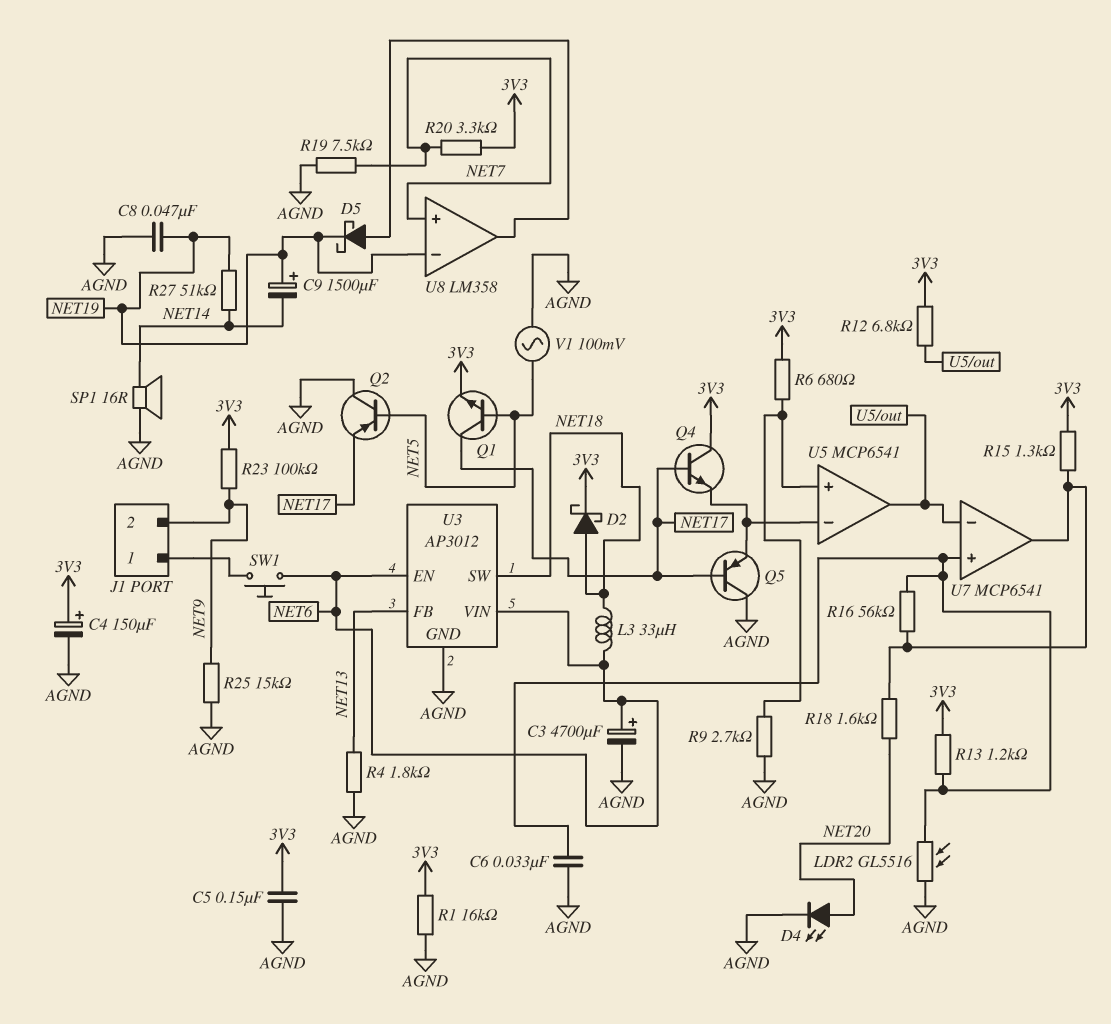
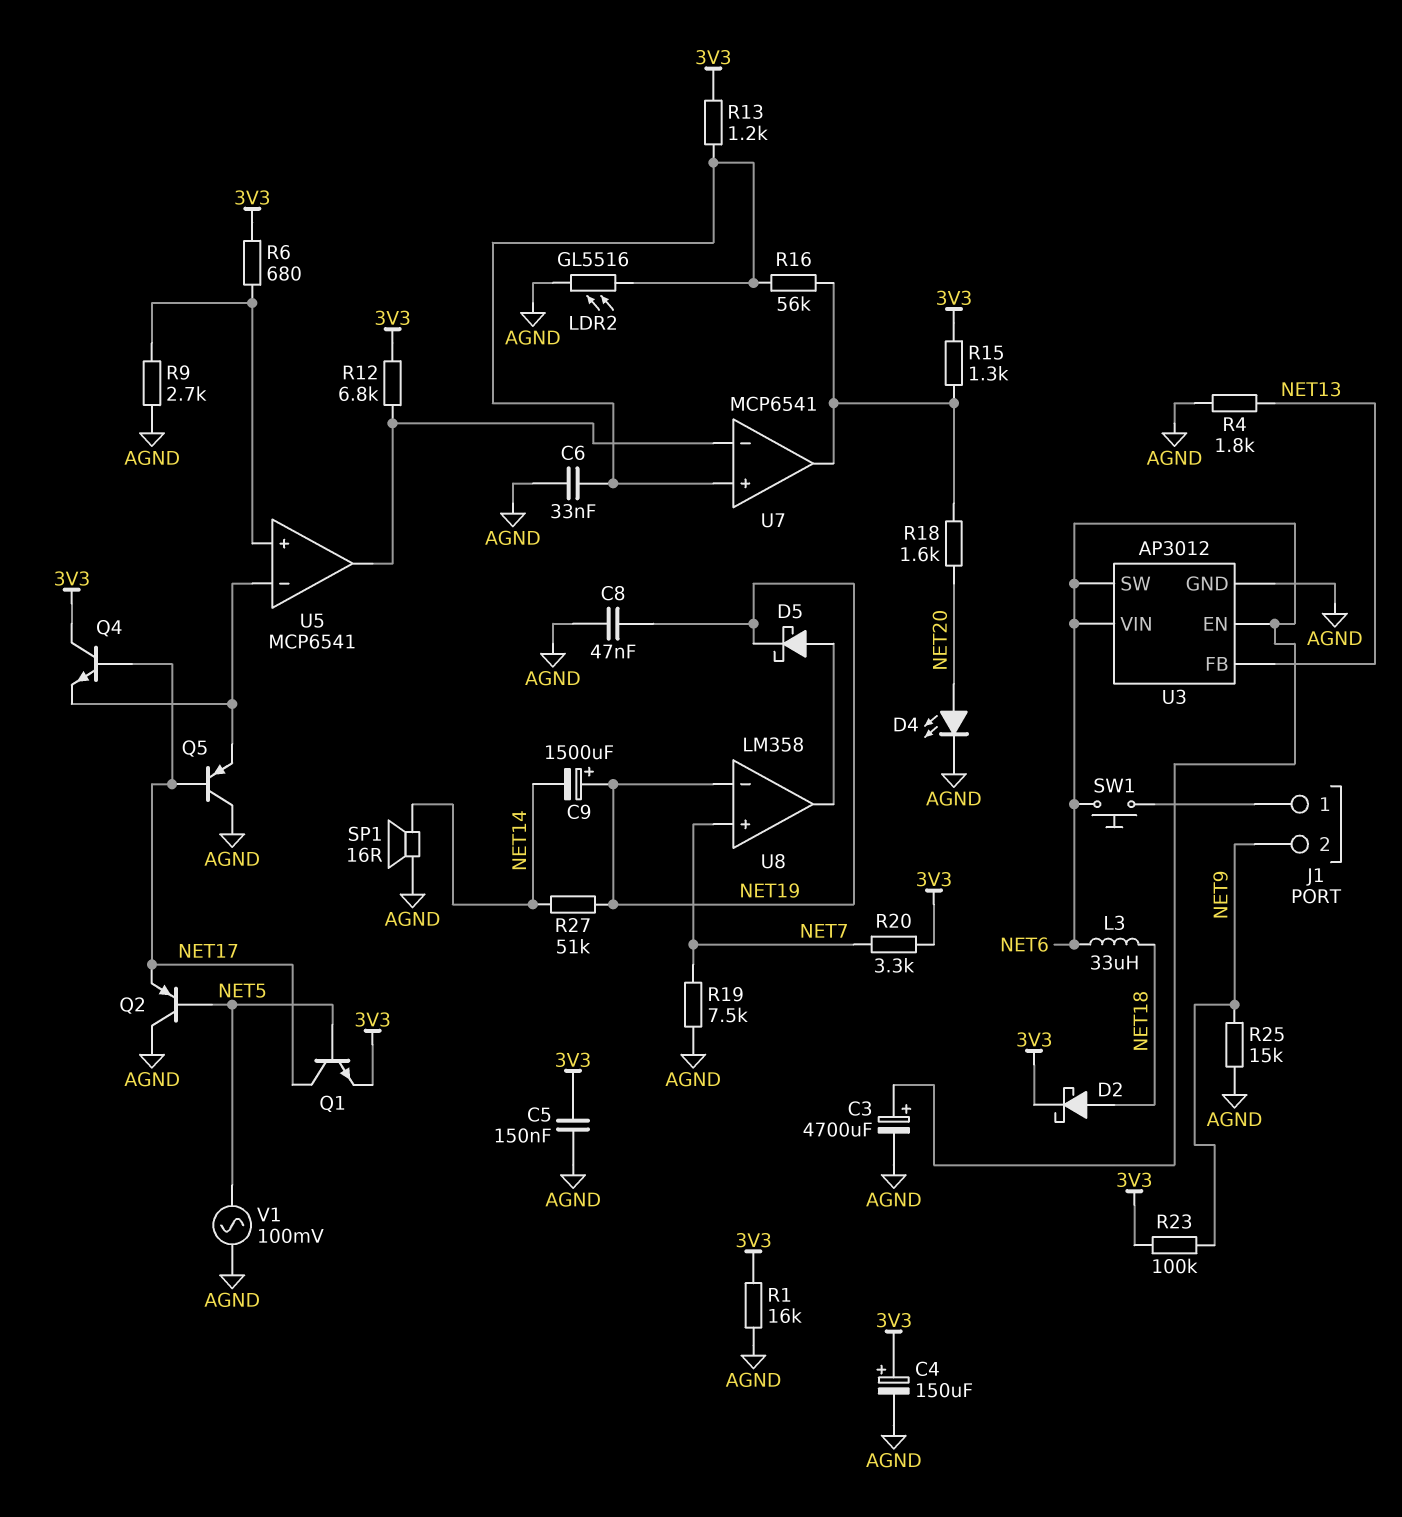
U3 pin SW: NET18 -> NET6

